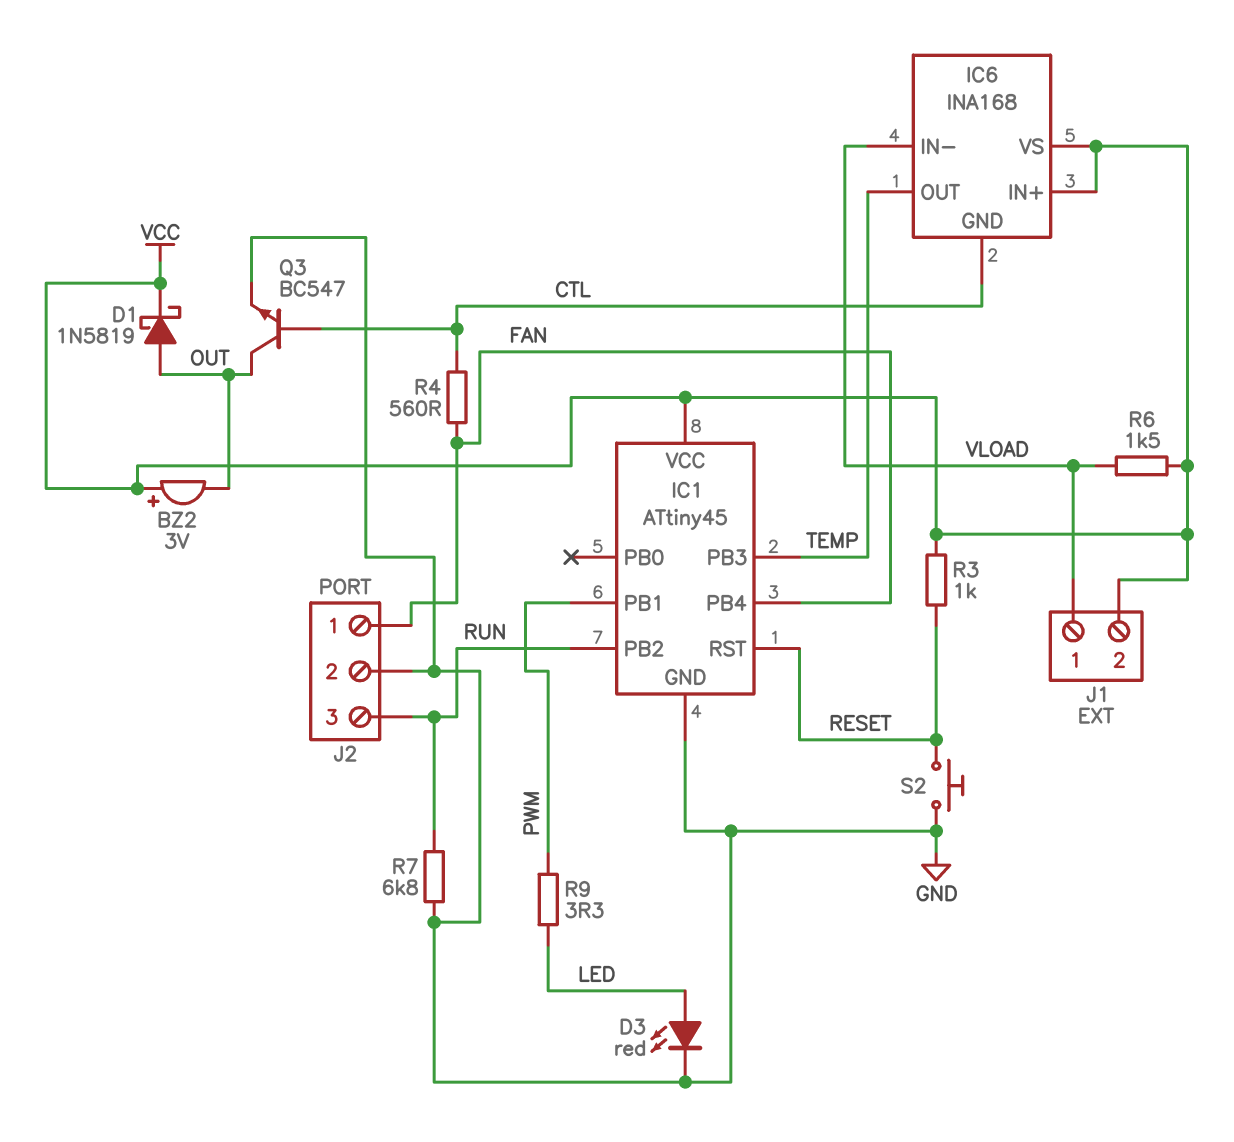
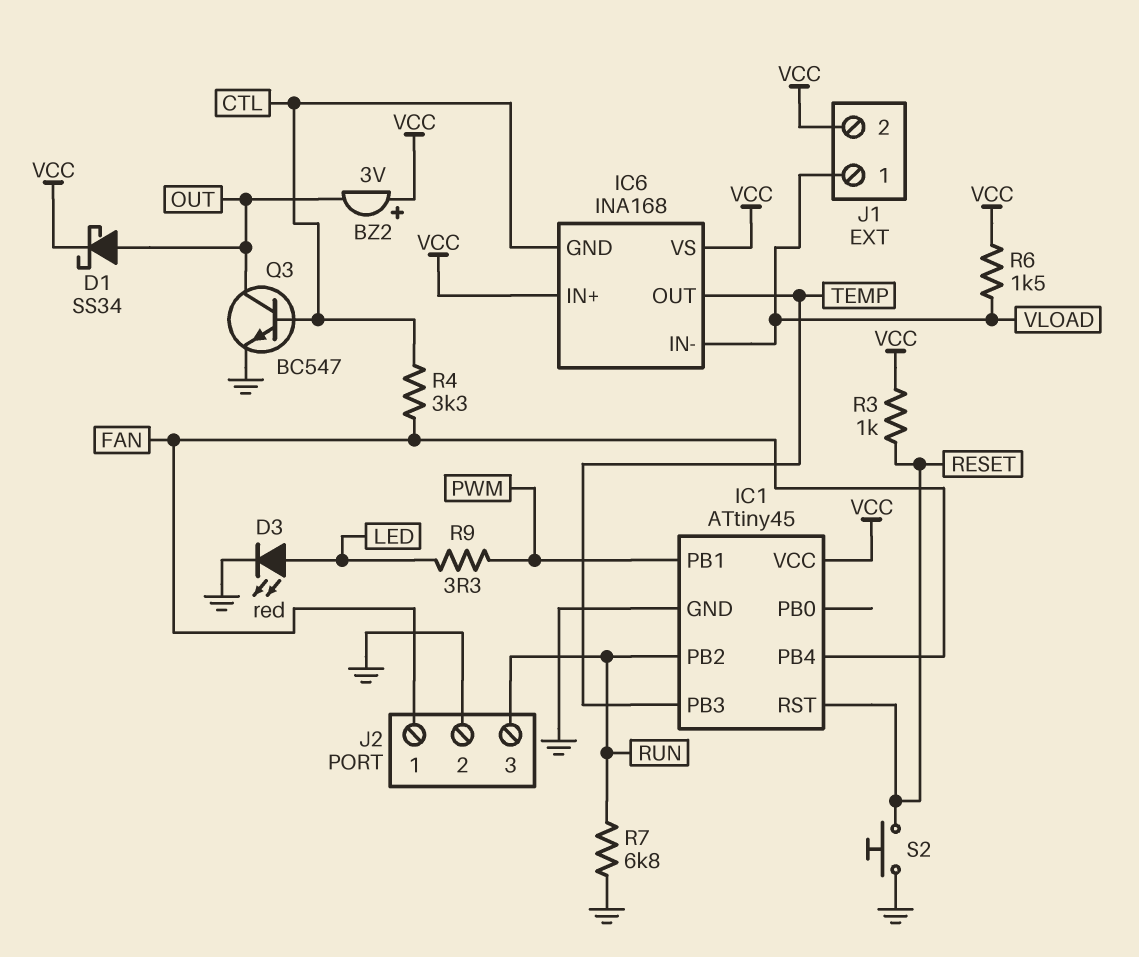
D1: schottky 1N5819 (A OUT, K VCC) -> schottky SS34 (A OUT, K VCC)
R4: 560 (CTL, FAN) -> 3.3k (CTL, FAN)

